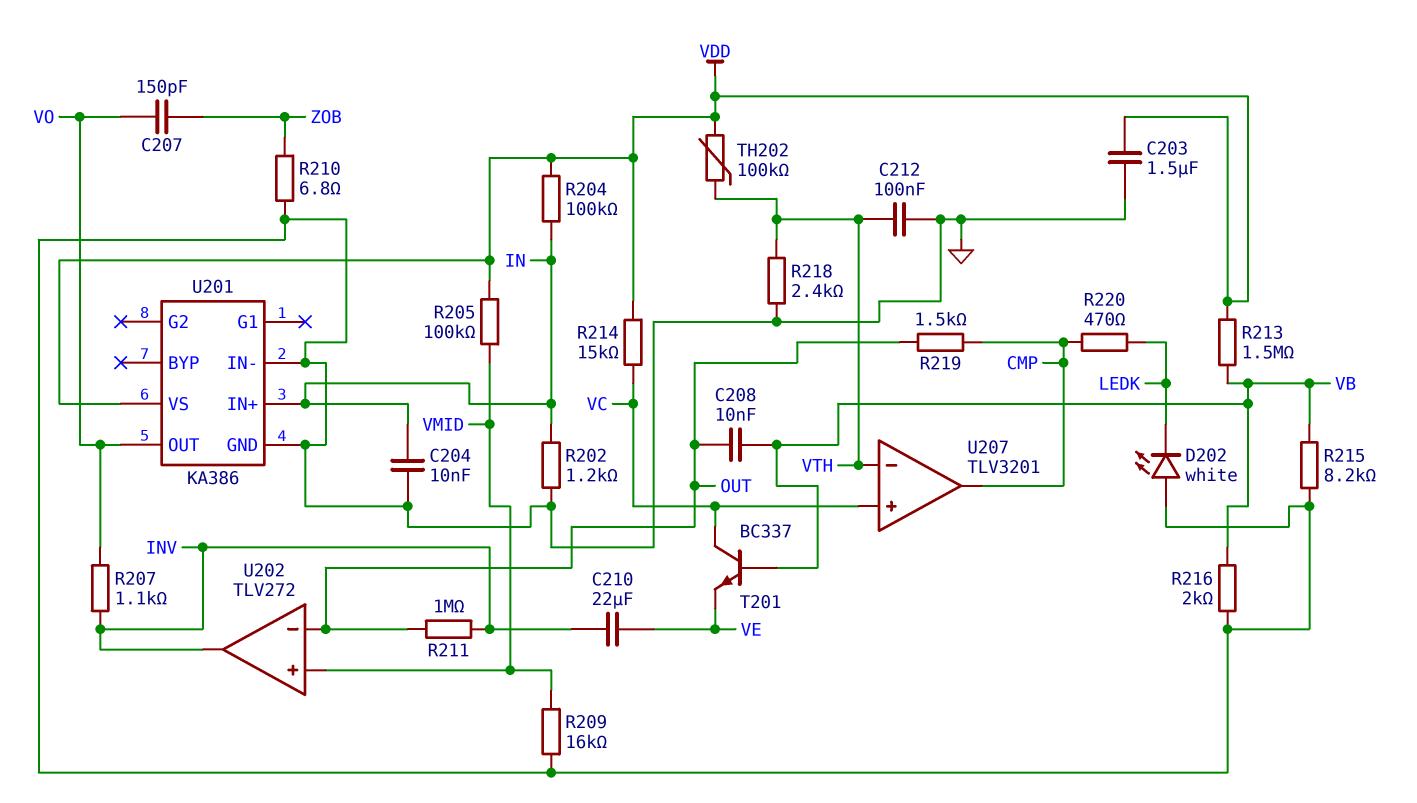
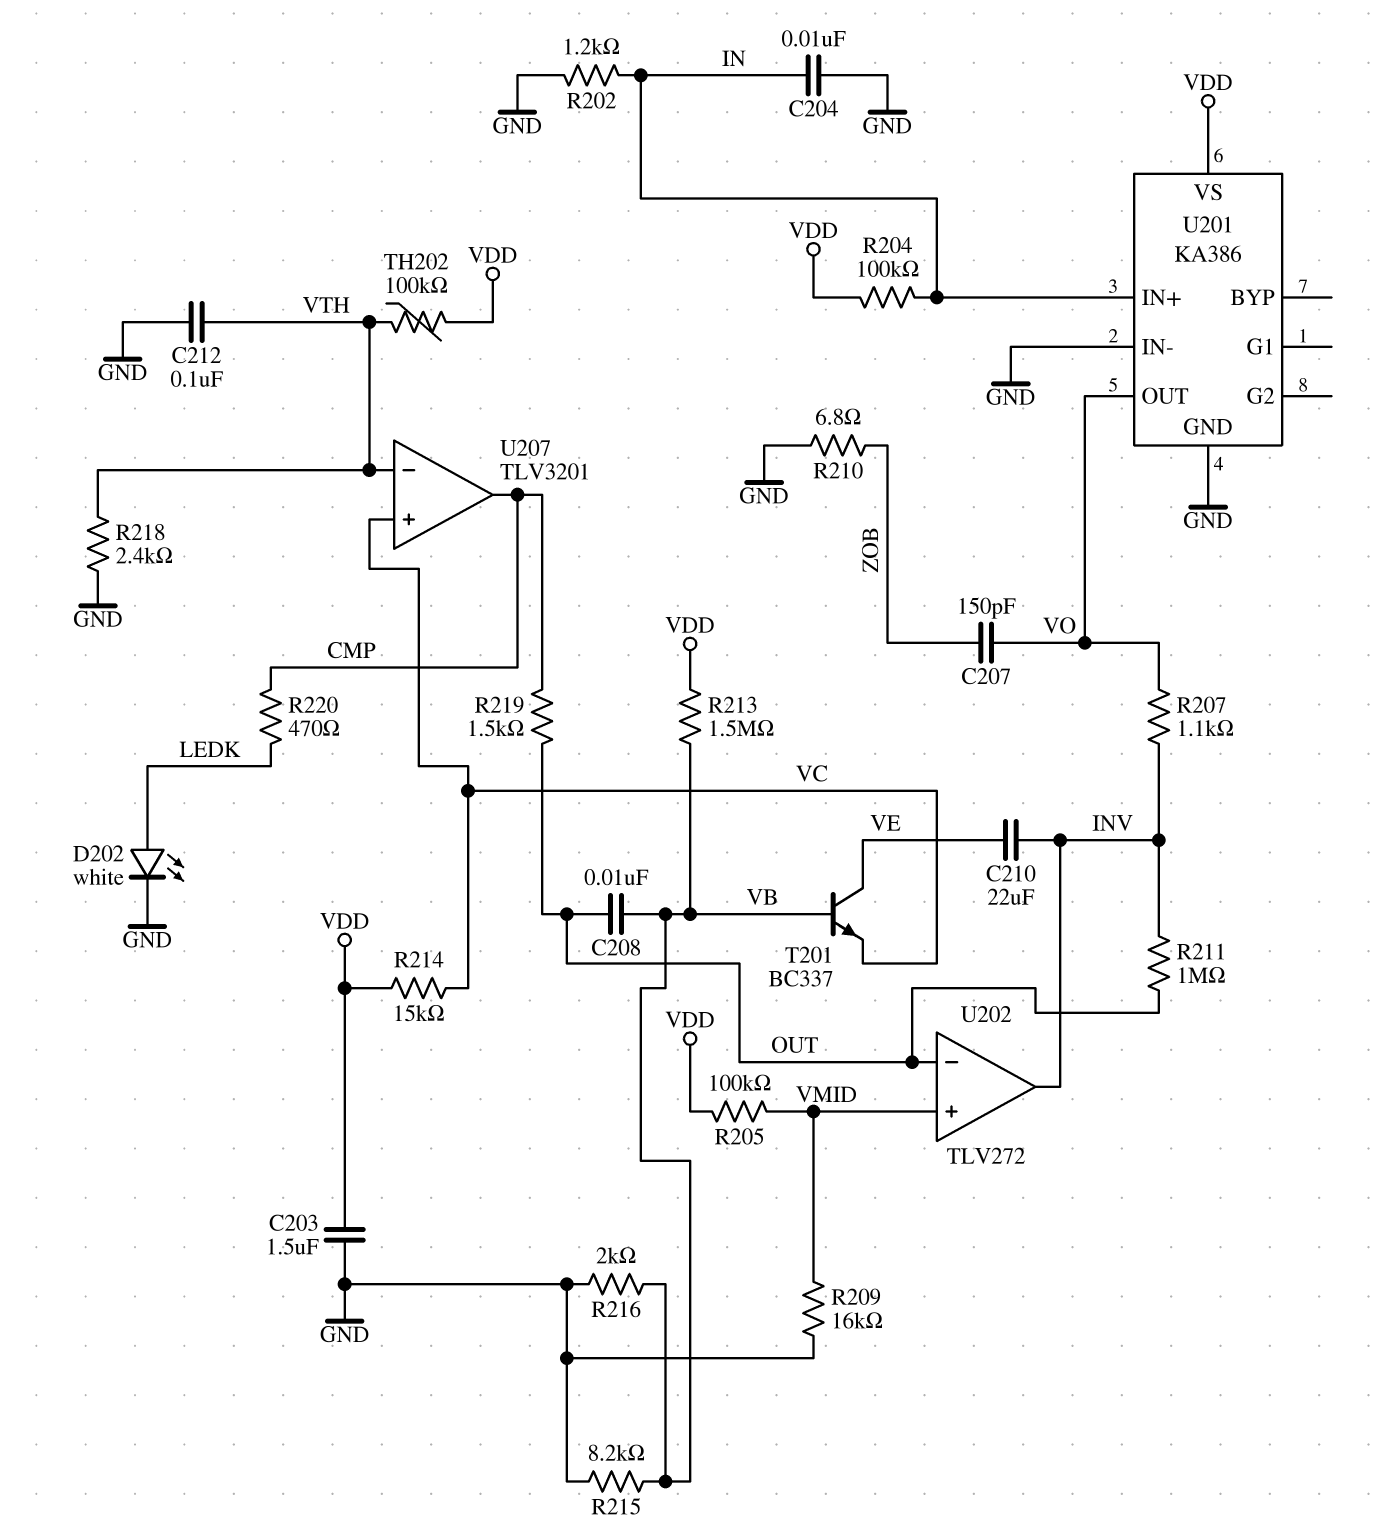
D202: LED white (A GND, K LEDK) -> LED white (A LEDK, K GND)
T201: NPN BC337 (B VB, C VC, E VE) -> NPN BC337 (B VB, C VE, E VC)

